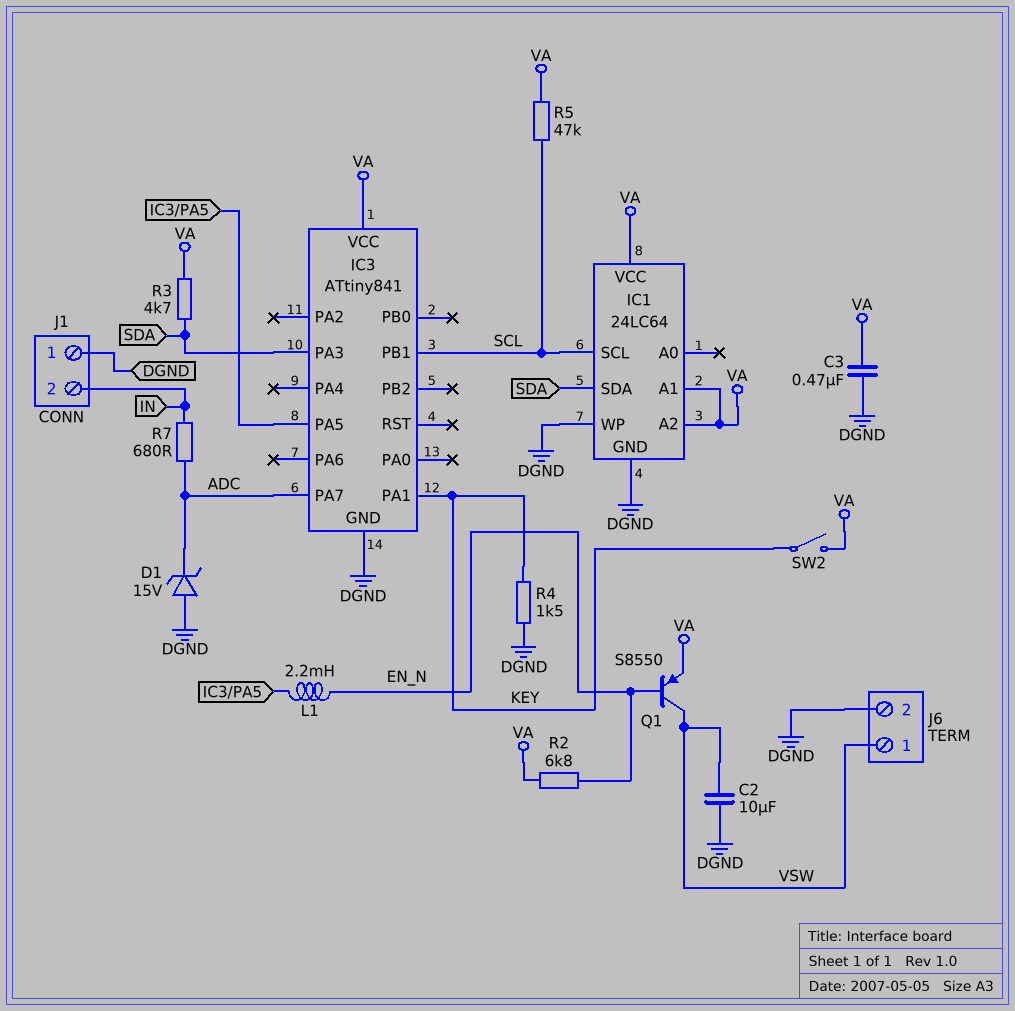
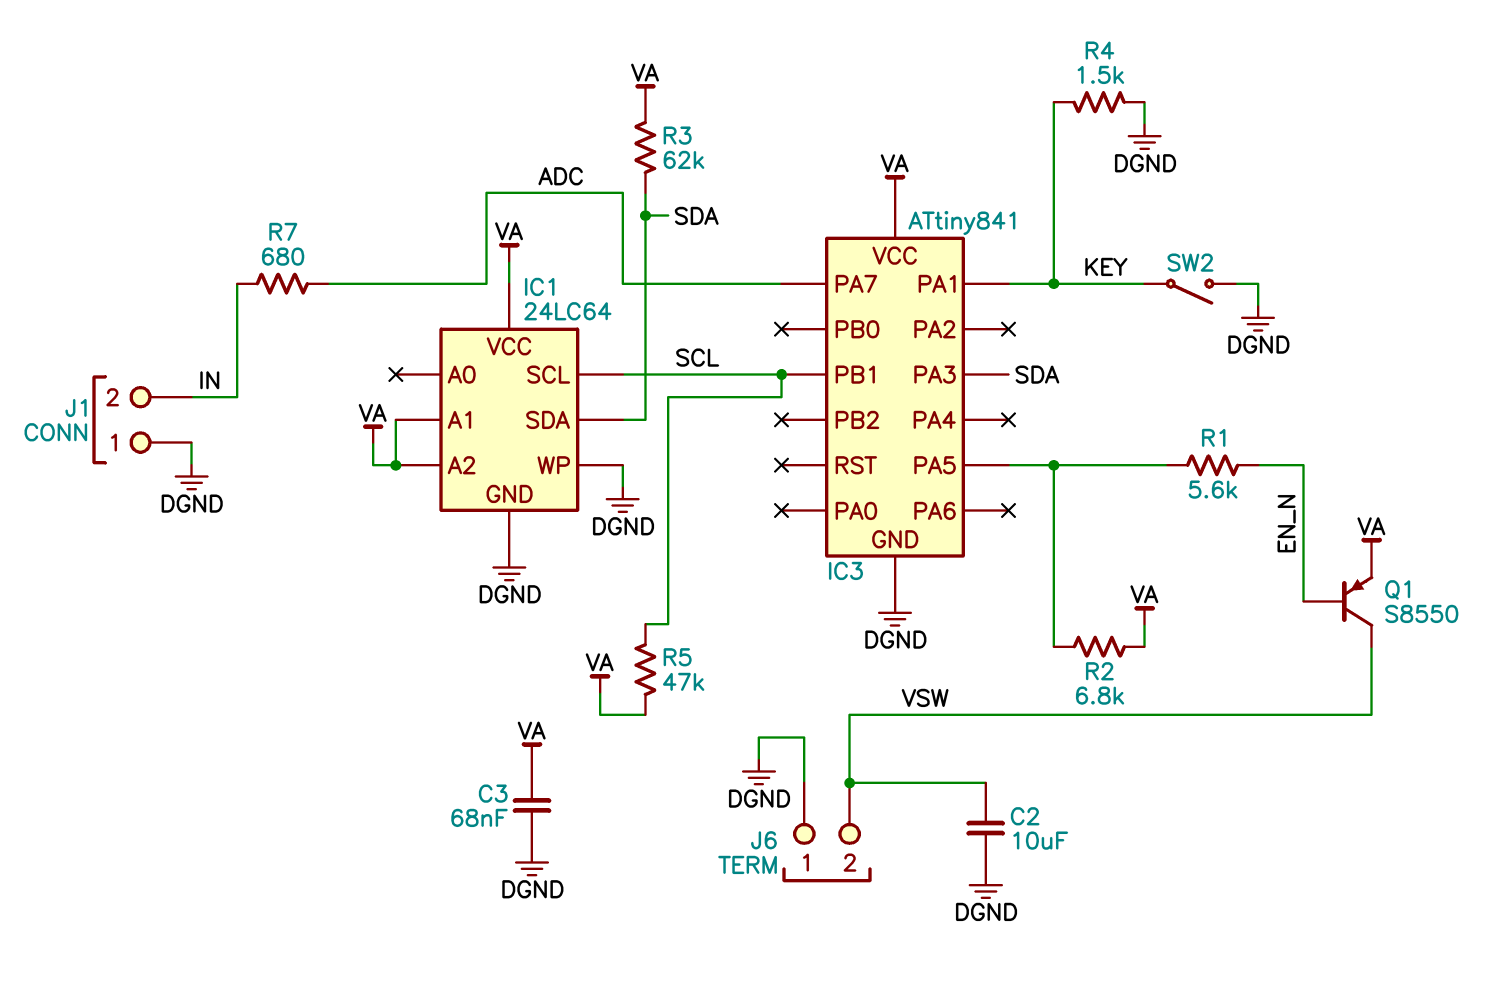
C3: 470nF (DGND, VA) -> 68nF (DGND, VA)
D1: zener 15V (A DGND, K ADC) -> none
J6 pin 1: VSW -> DGND
J6 pin 2: DGND -> VSW
L1: 2.2mH (EN_N, IC3/PA5) -> none
R1: none -> 5.6k (EN_N, IC3/PA5)
R2: 6.8k (EN_N, VA) -> 6.8k (IC3/PA5, VA)
R3: 4.7k (SDA, VA) -> 62k (SDA, VA)
SW2: switch (KEY, VA) -> switch (DGND, KEY)

